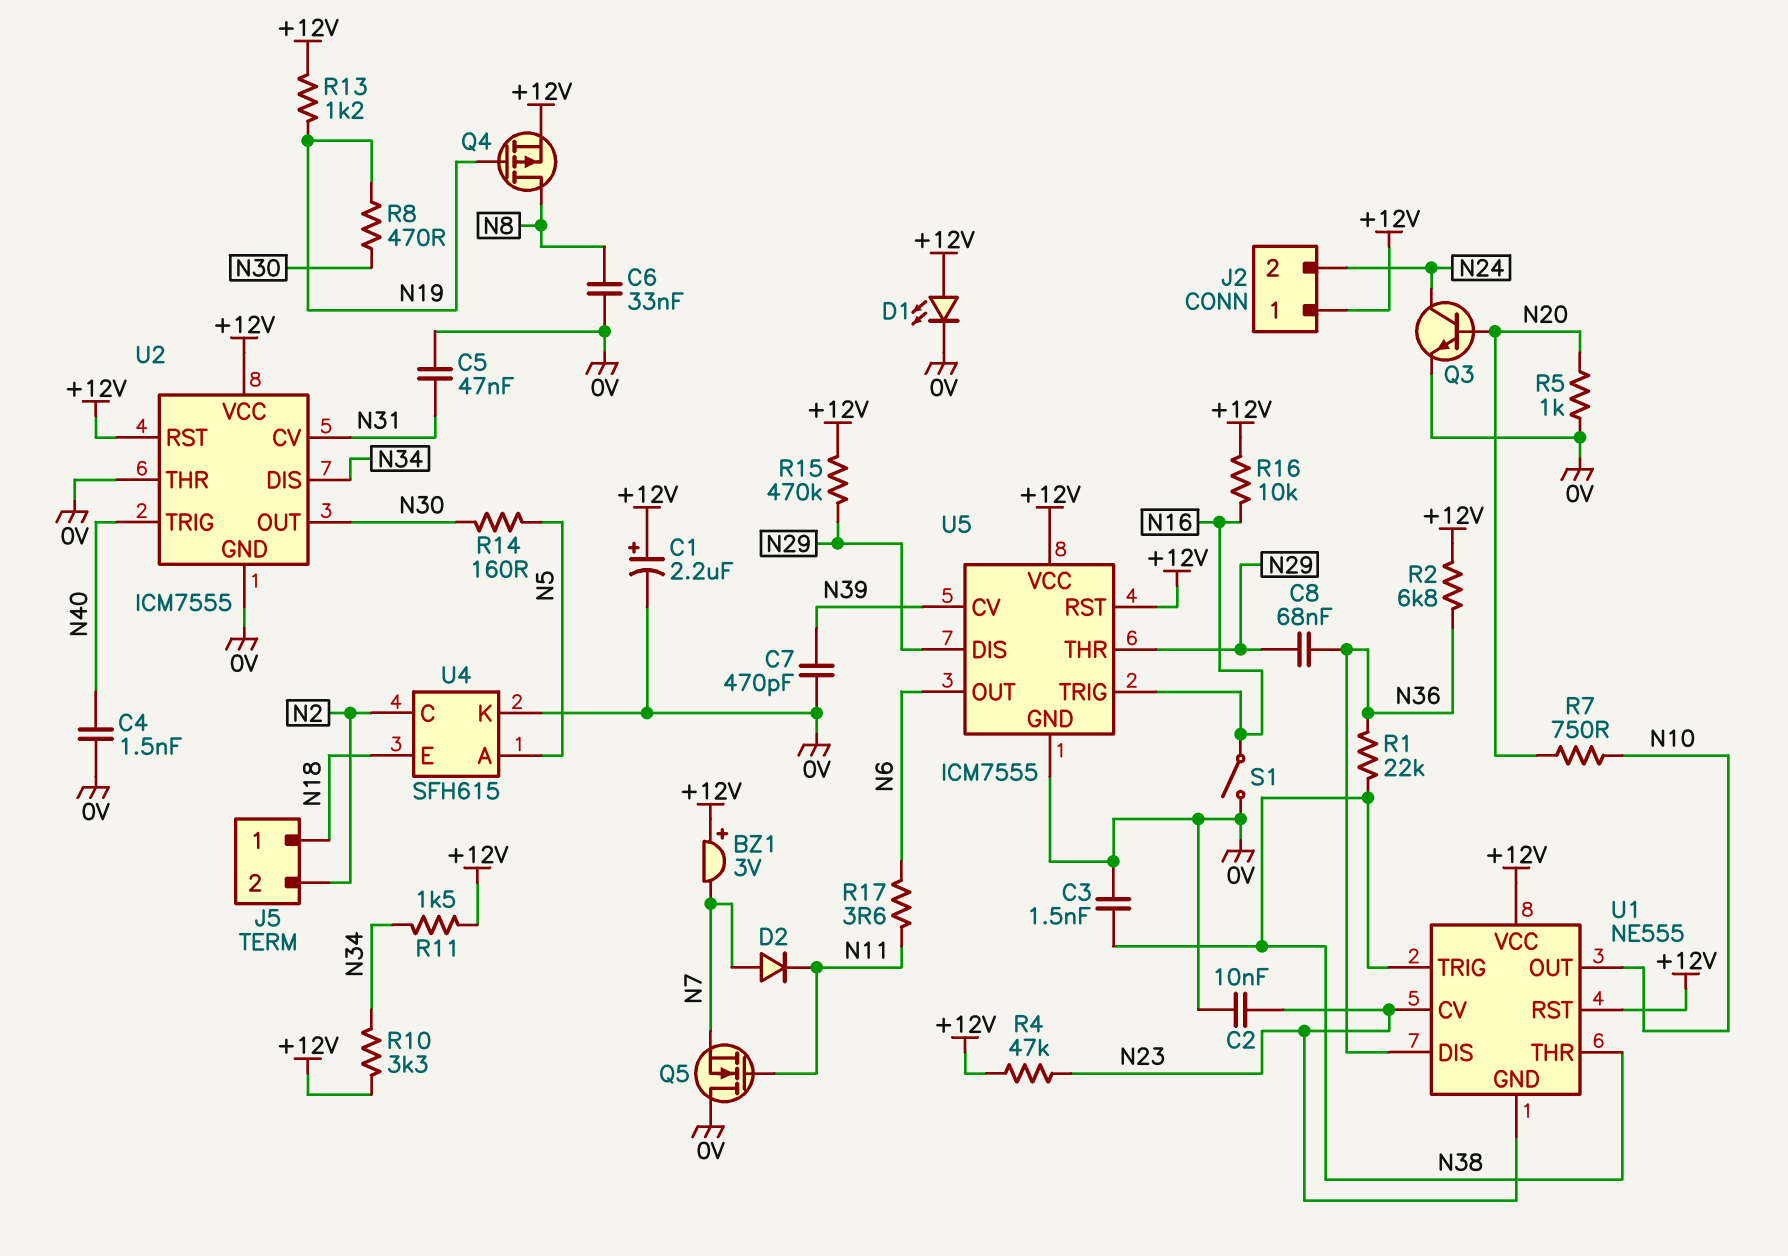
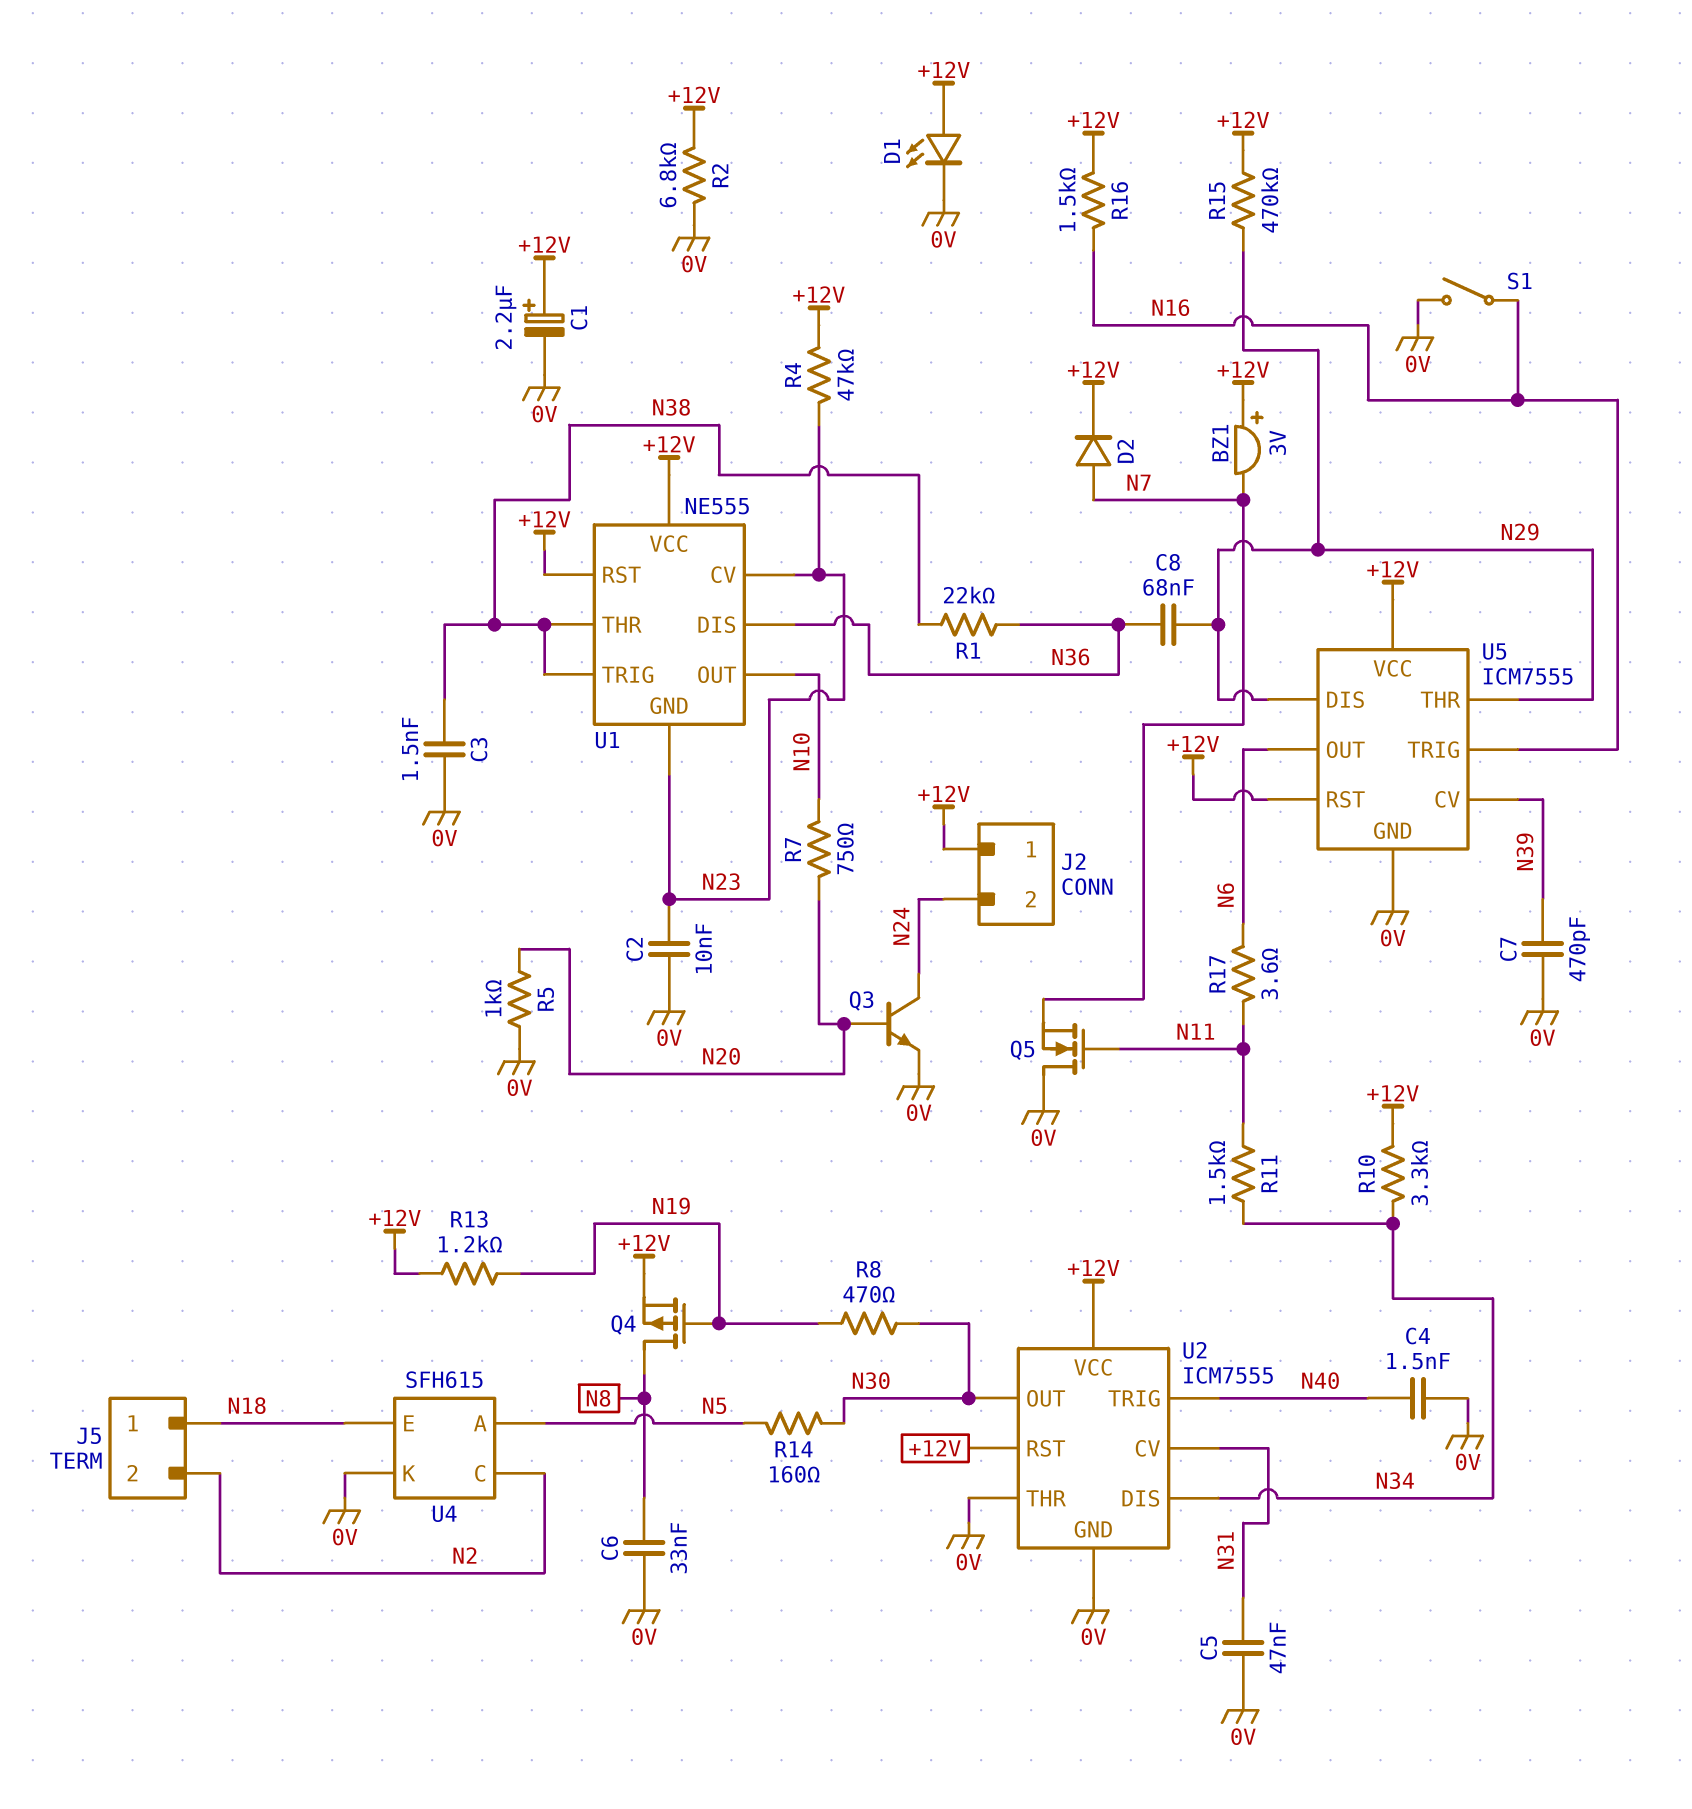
D2: diode (A N7, K N11) -> diode (A N7, K +12V)
R2: 6.8k (+12V, N36) -> 6.8k (+12V, 0V)
R11: 1.5k (+12V, N34) -> 1.5k (N11, N34)
R16: 10k (+12V, N16) -> 1.5k (+12V, N16)

